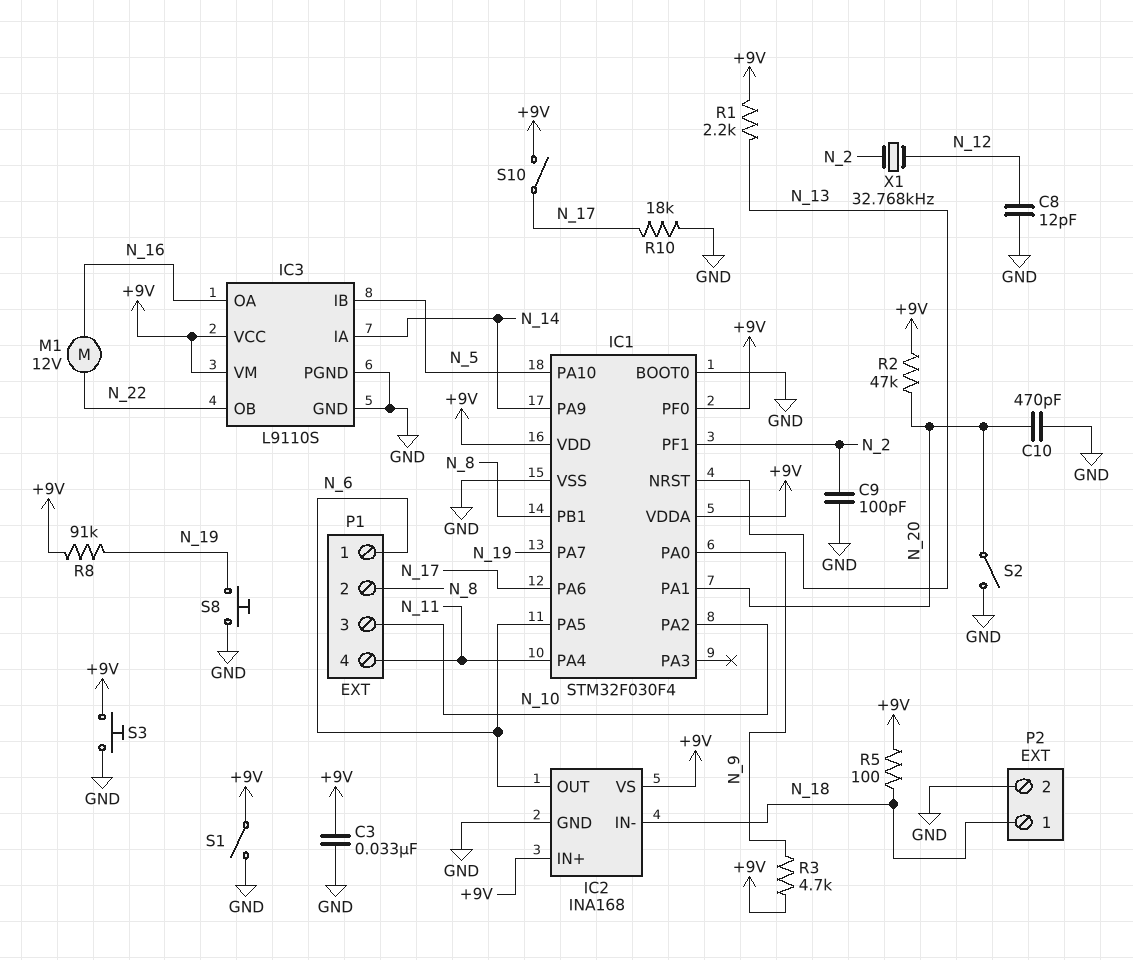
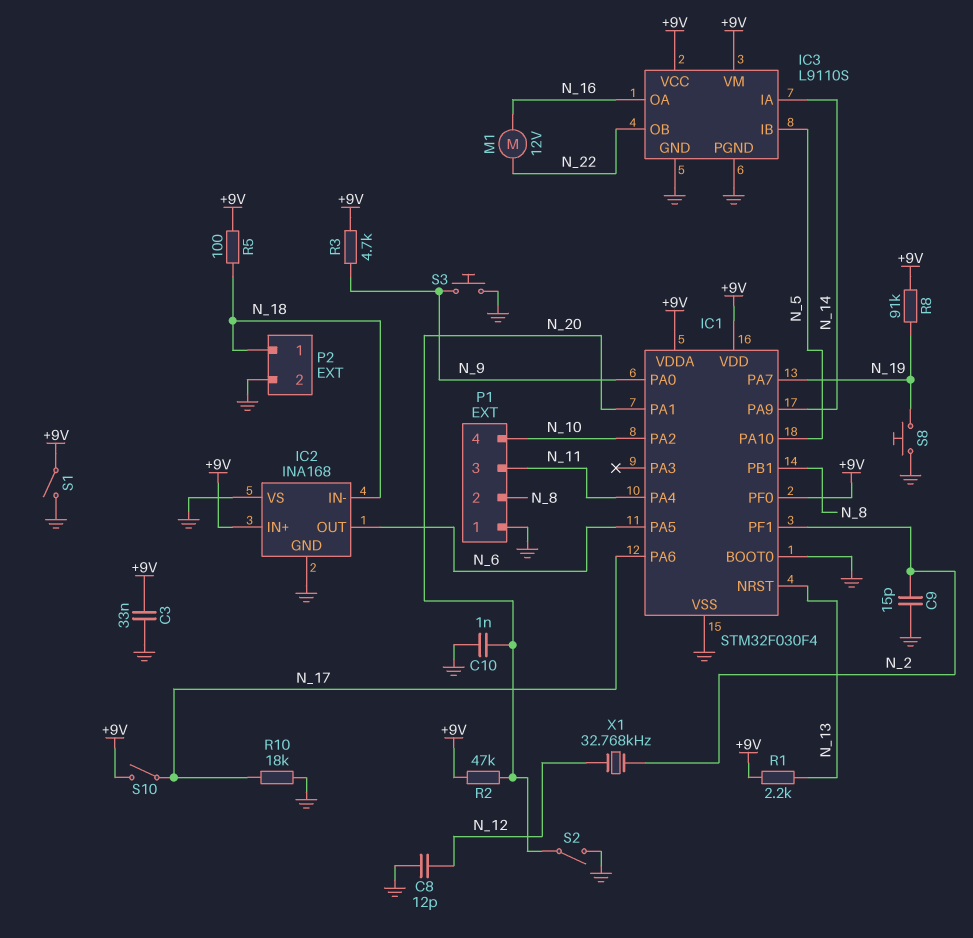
C9: 100pF (GND, N_2) -> 15pF (GND, N_2)
C10: 470pF (GND, N_20) -> 1nF (GND, N_20)
IC2 pin VS: +9V -> GND
P1 pin 1: N_6 -> GND
P1 pin 3: N_10 -> N_11
P1 pin 4: N_11 -> N_10
S3: button (+9V, GND) -> button (GND, N_9)

